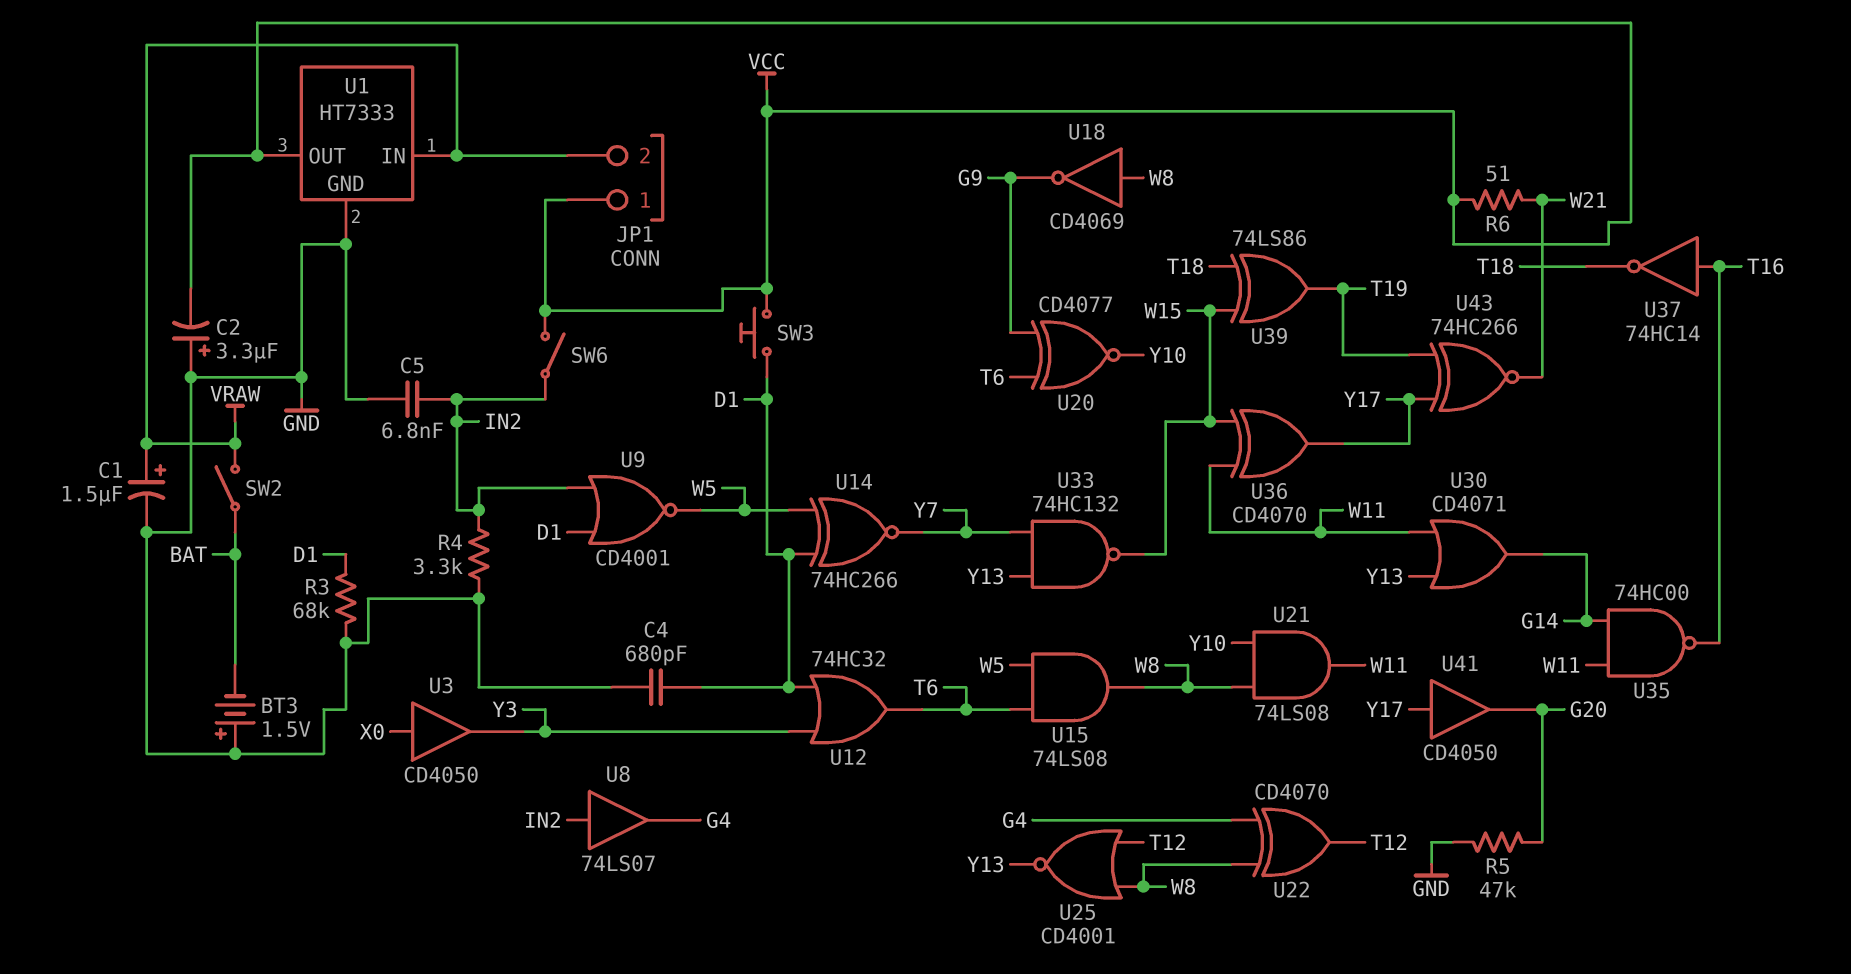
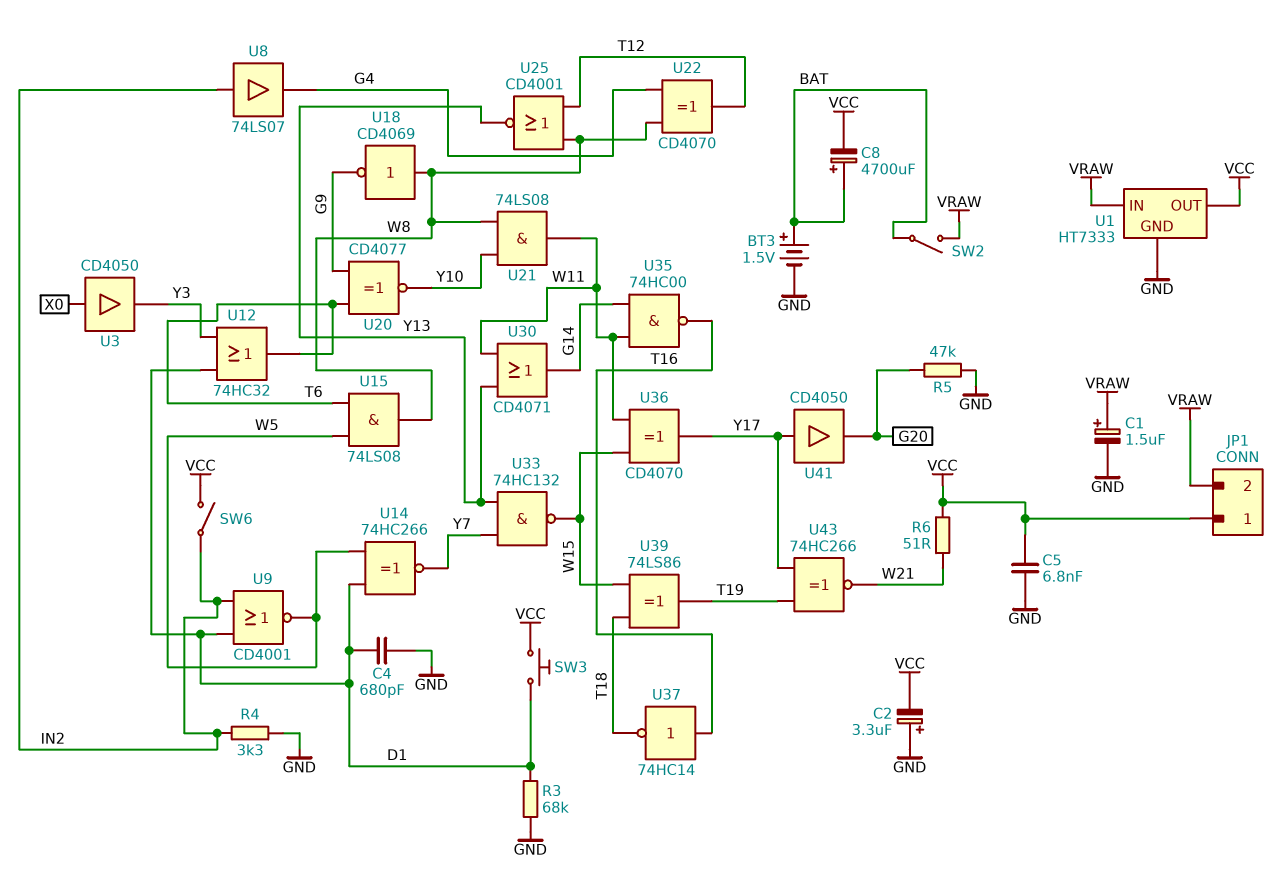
BT3: 1.5V (plus GND, minus BAT) -> 1.5V (plus BAT, minus GND)
C5: 6.8nF (GND, IN2) -> 6.8nF (GND, VCC)
C8: none -> 4700uF (plus BAT, minus VCC)

